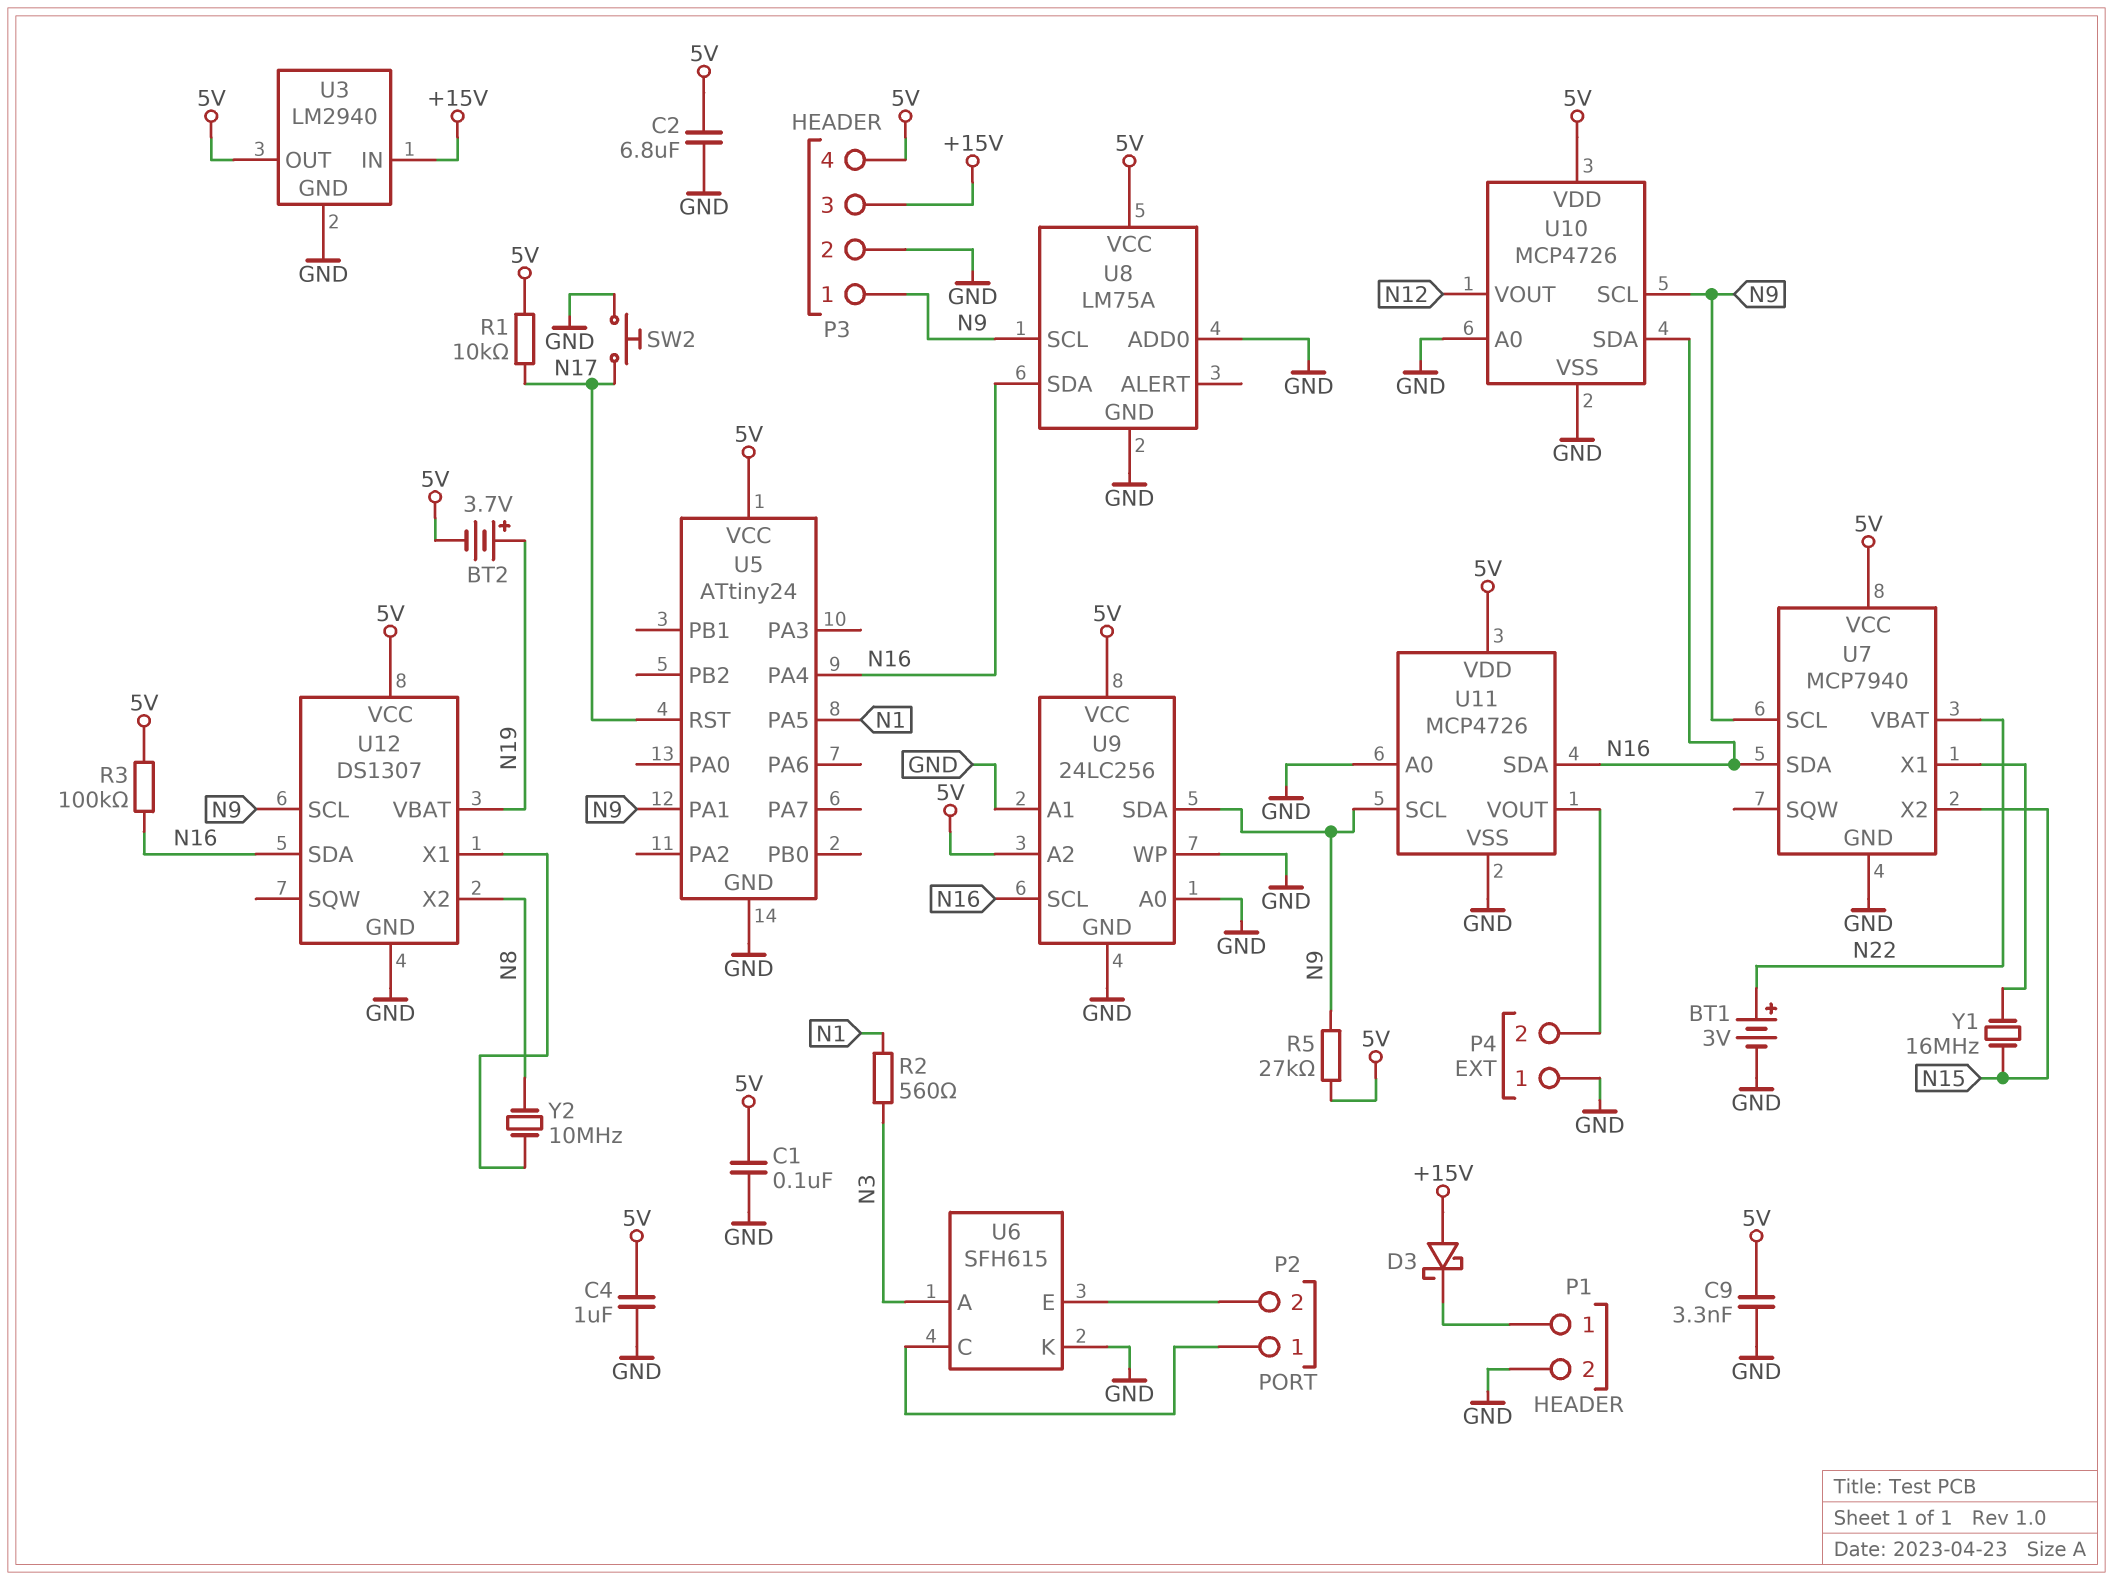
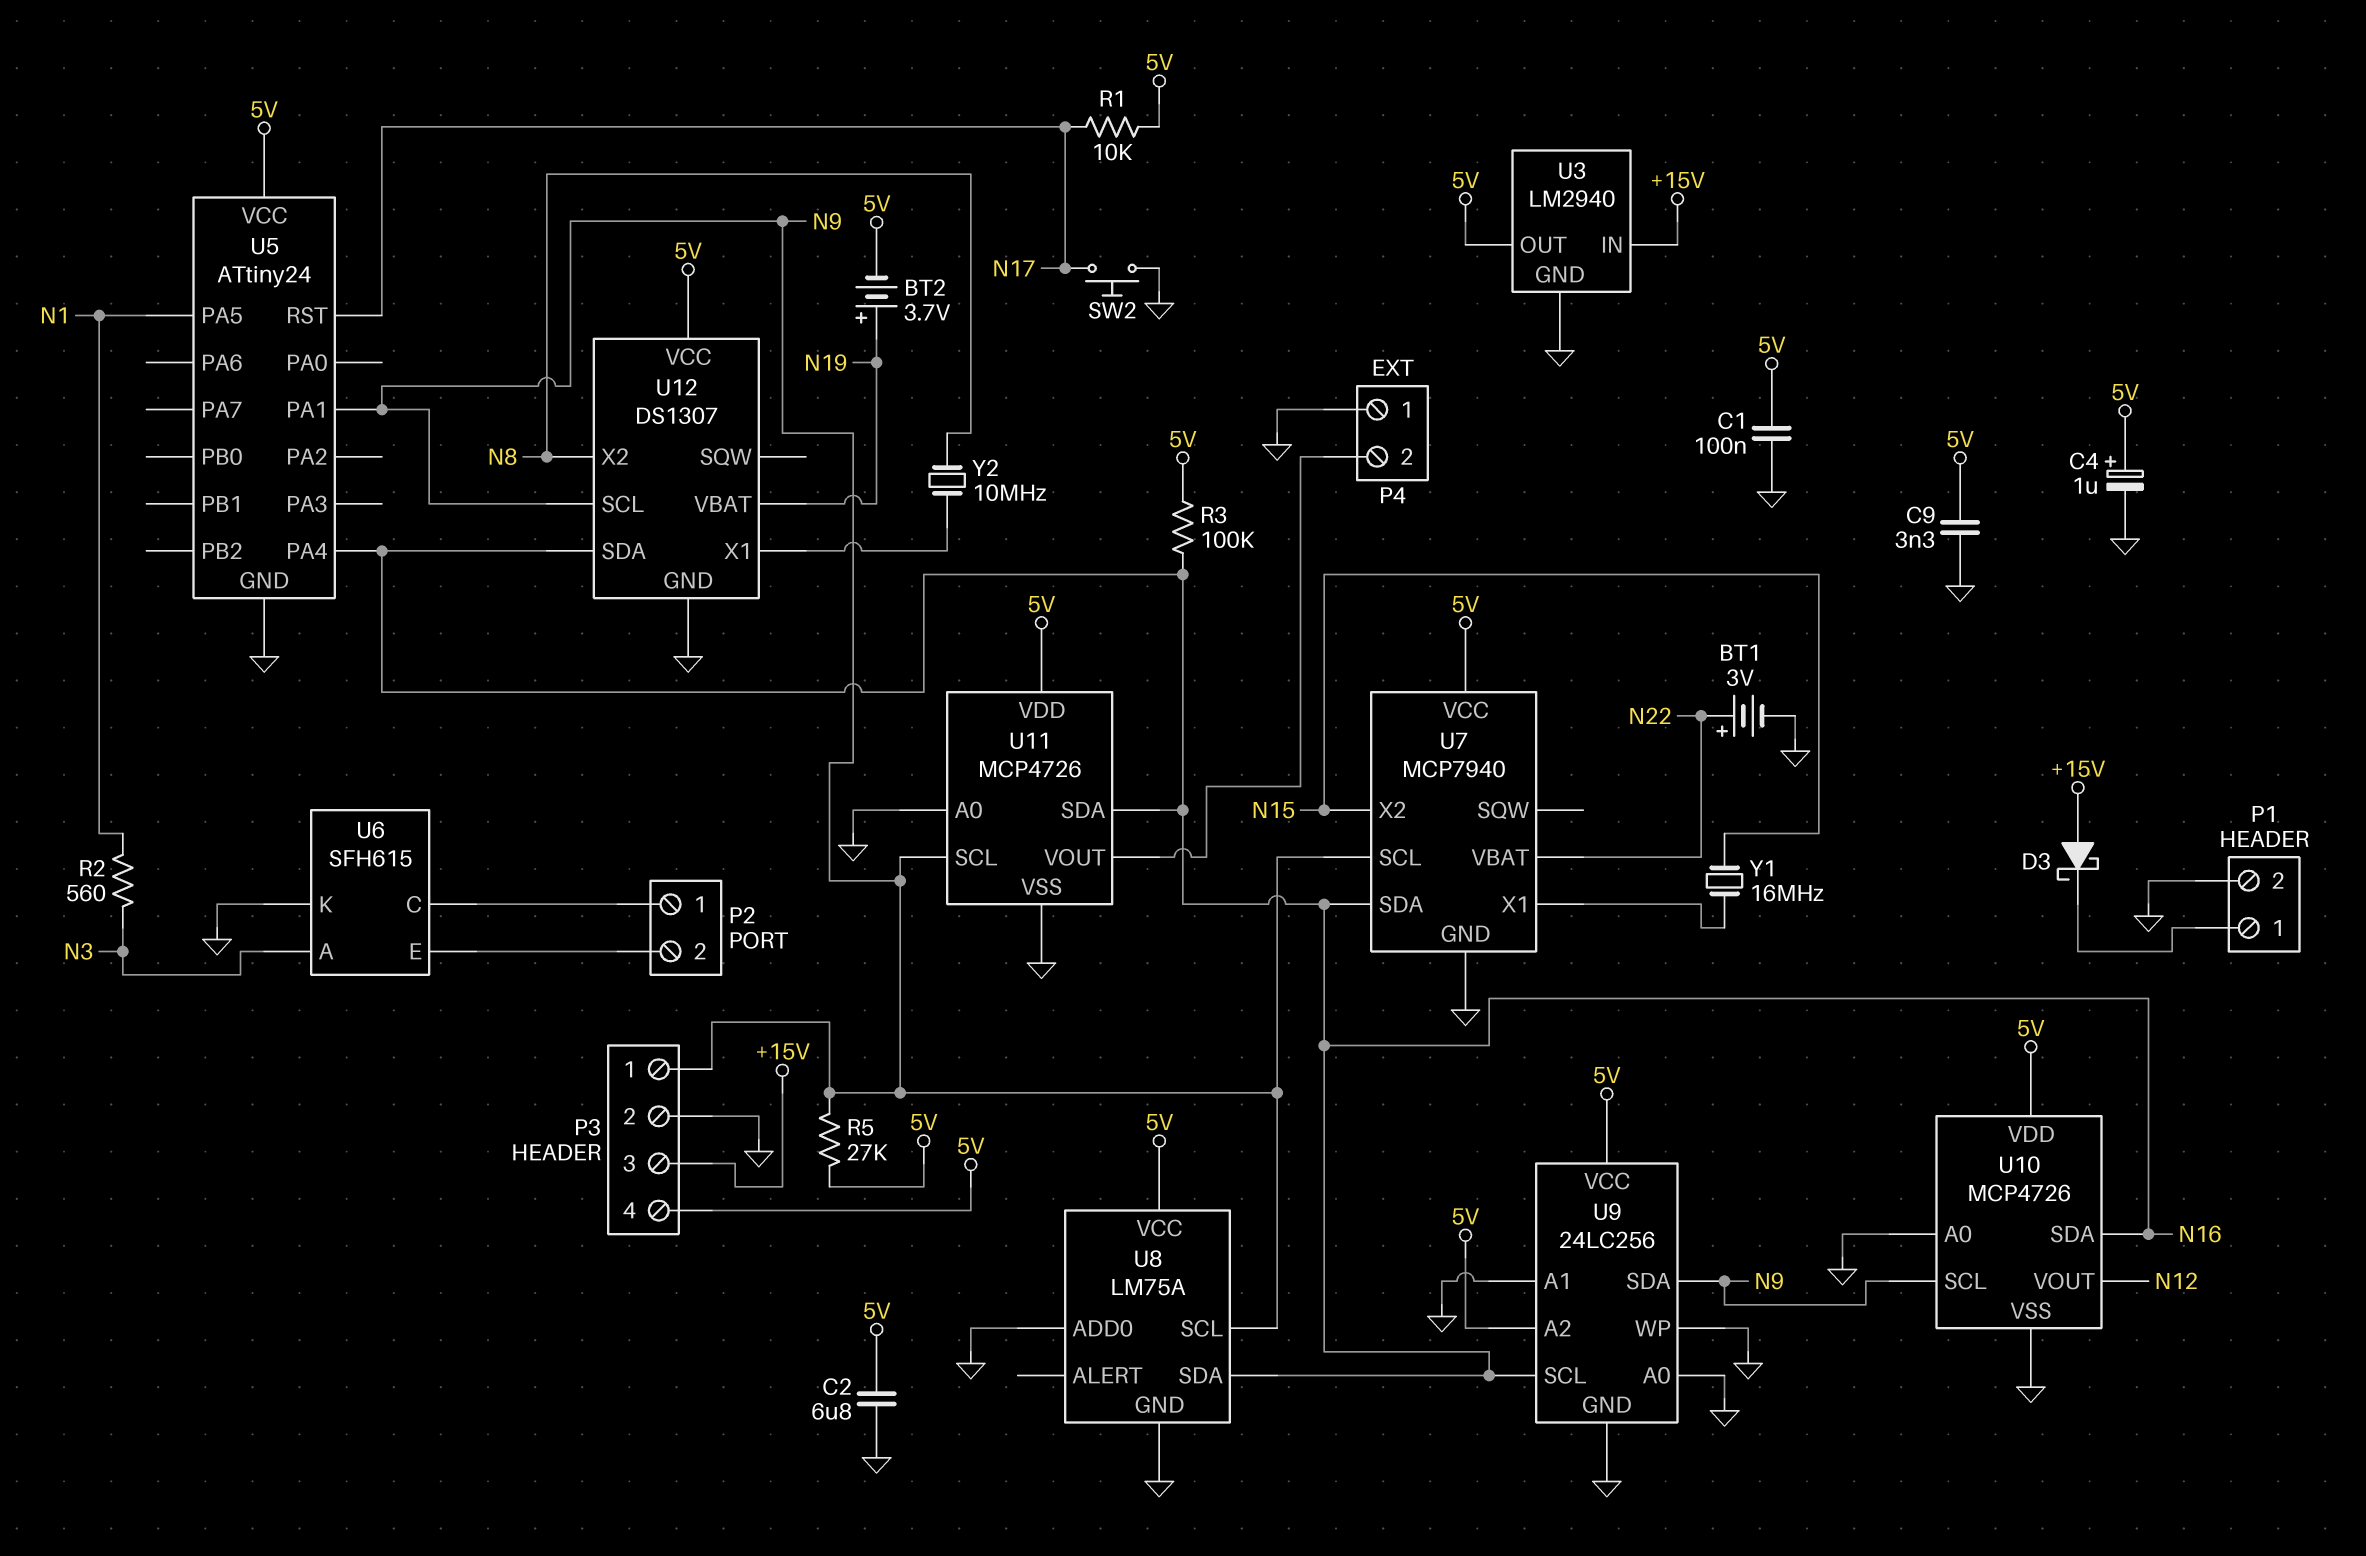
C4: 1uF (5V, GND) -> 1uF (plus 5V, minus GND)

